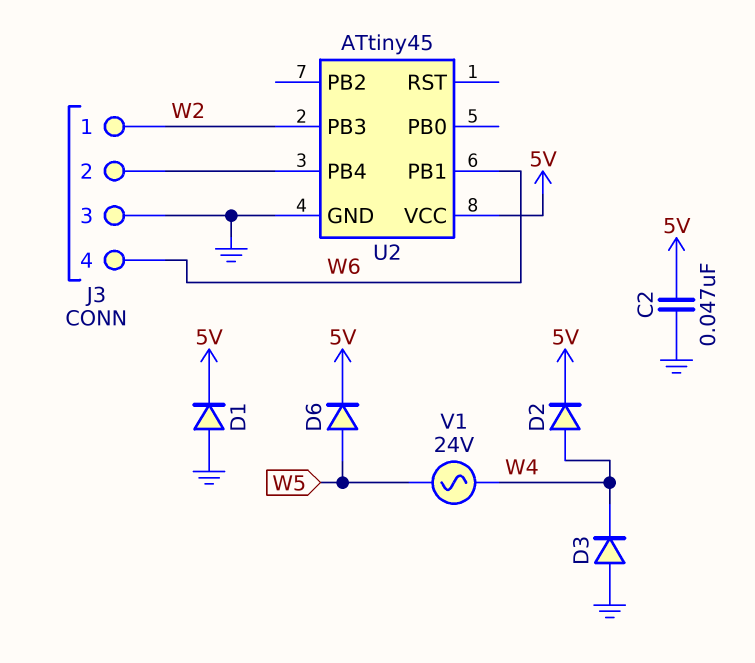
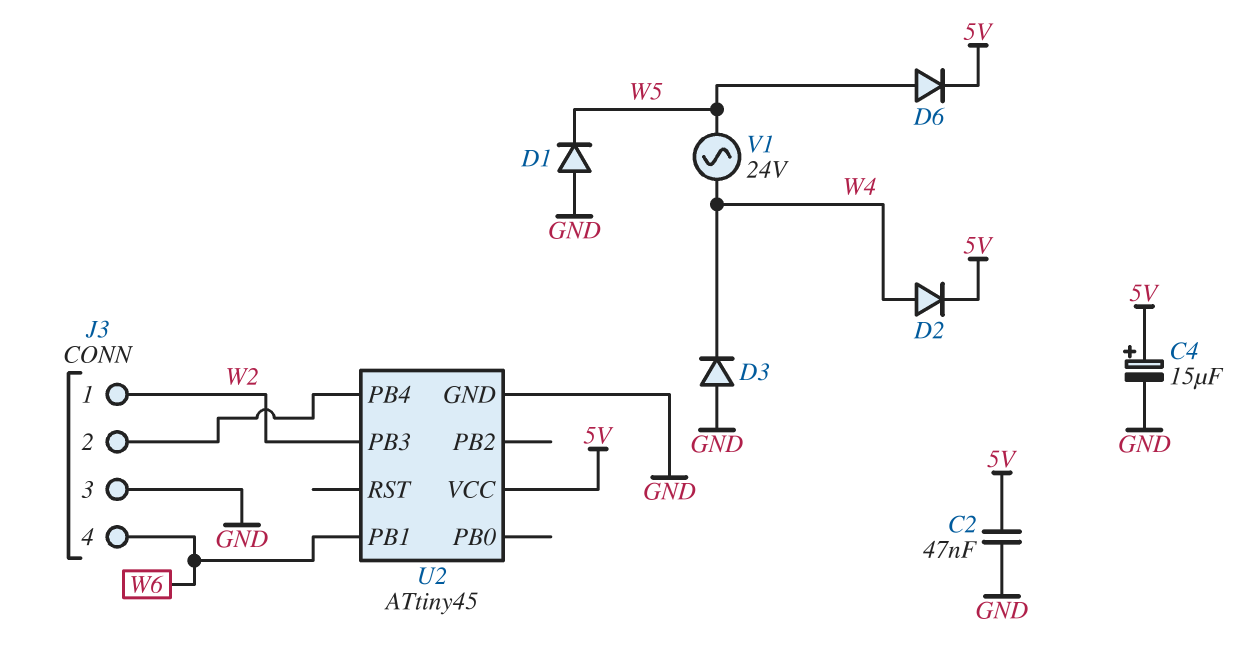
C4: none -> 15uF (plus 5V, minus GND)
D1: diode (A GND, K 5V) -> diode (A GND, K W5)

